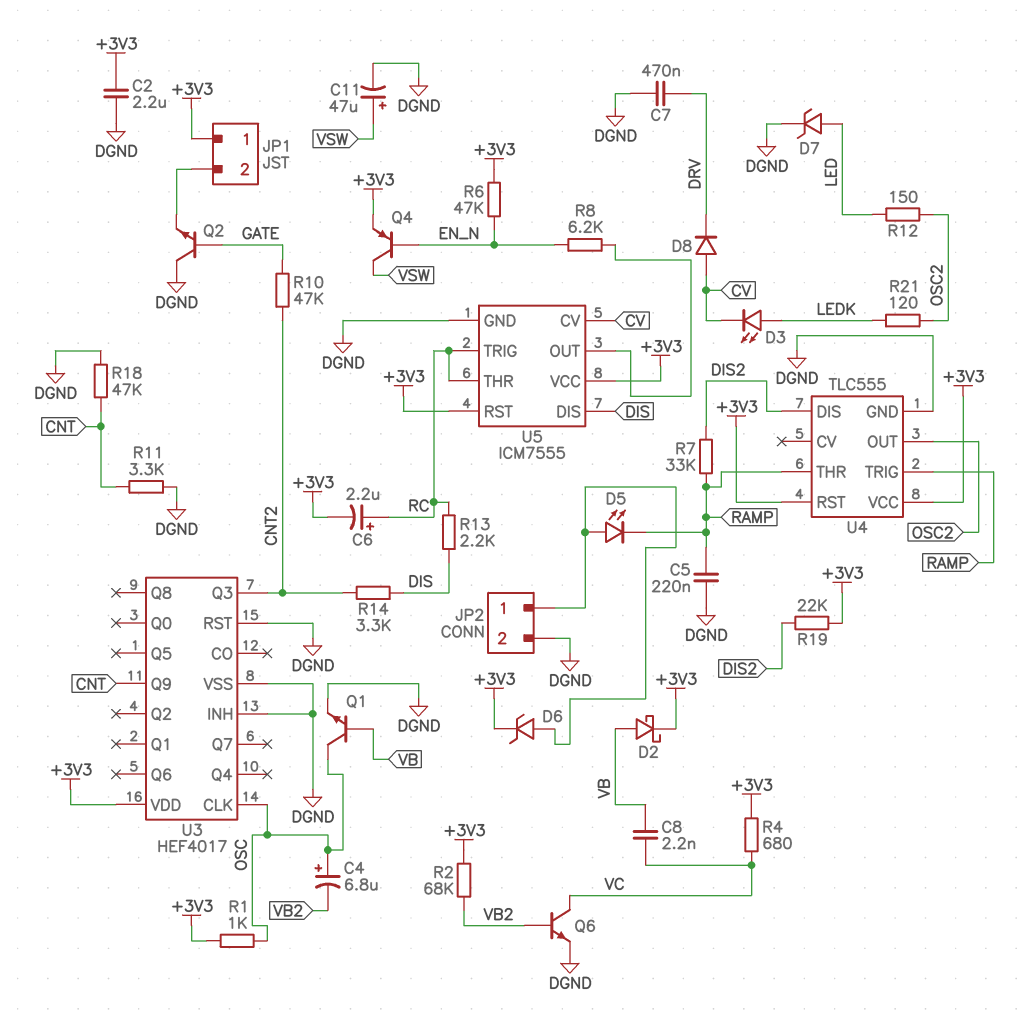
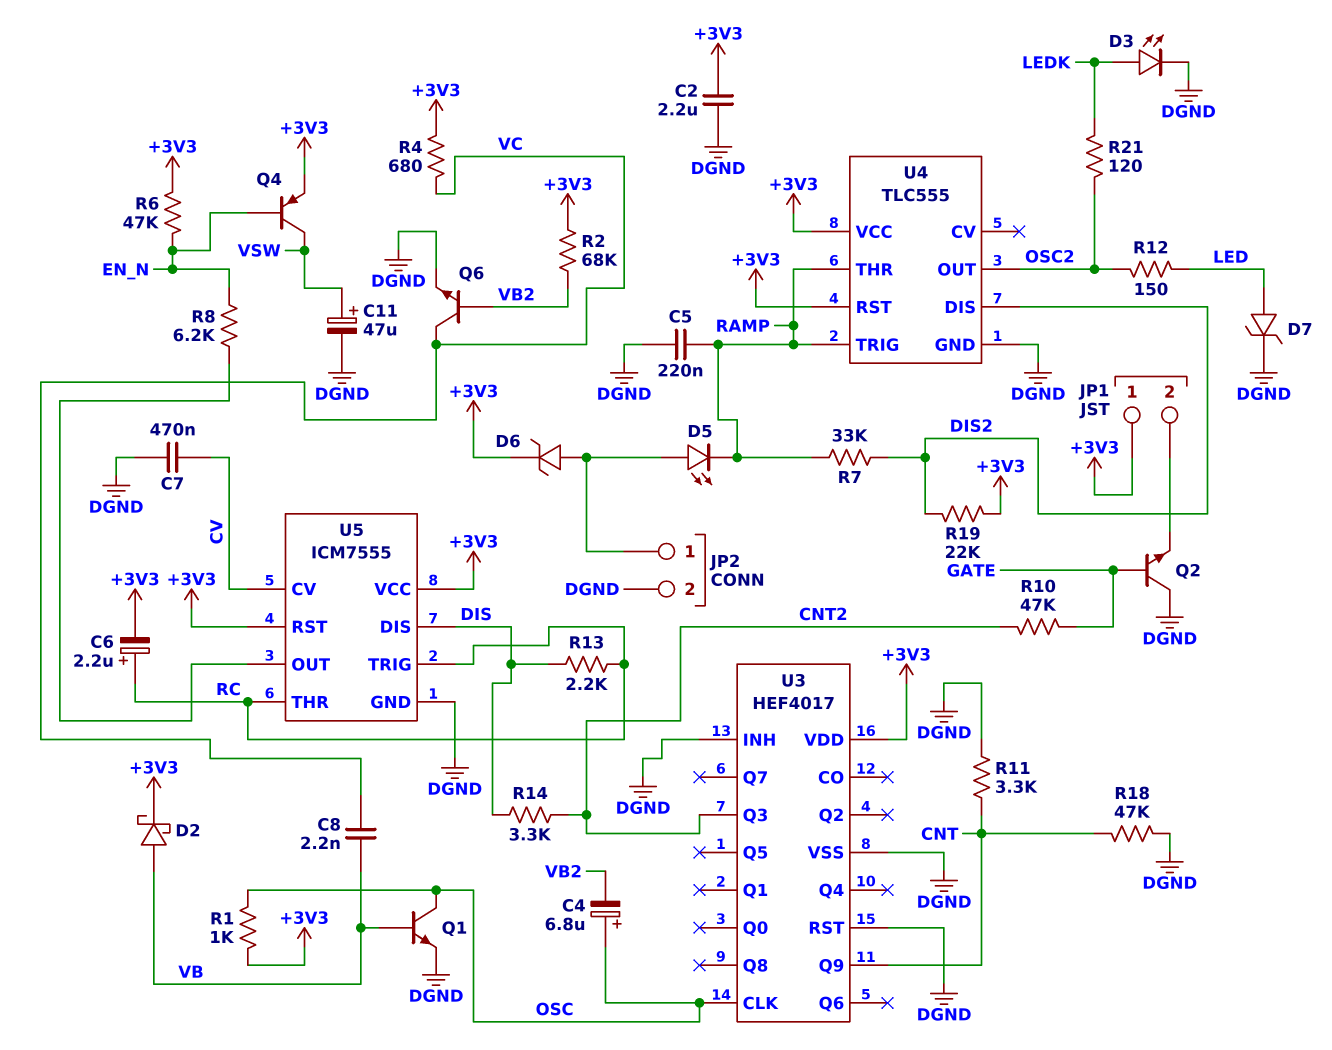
C7: 470nF (DGND, DRV) -> 470nF (CV, DGND)
D3: LED (A LEDK, K CV) -> LED (A LEDK, K DGND)
D8: diode (A CV, K DRV) -> none

